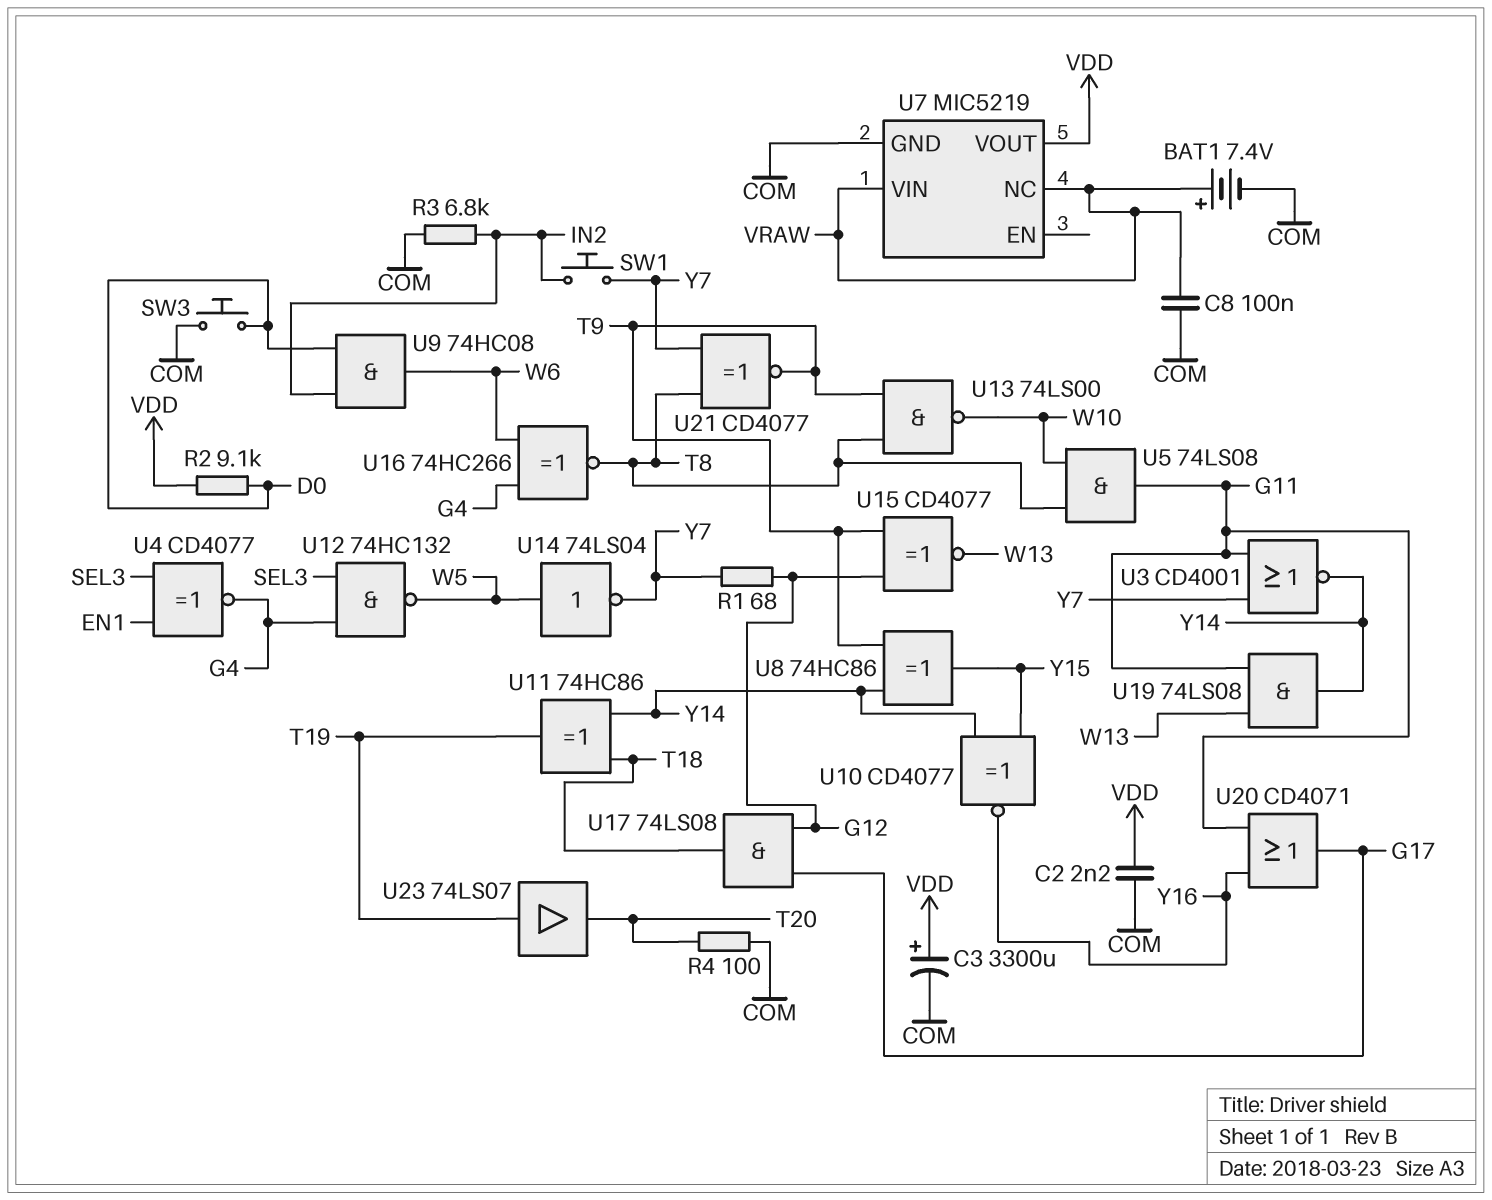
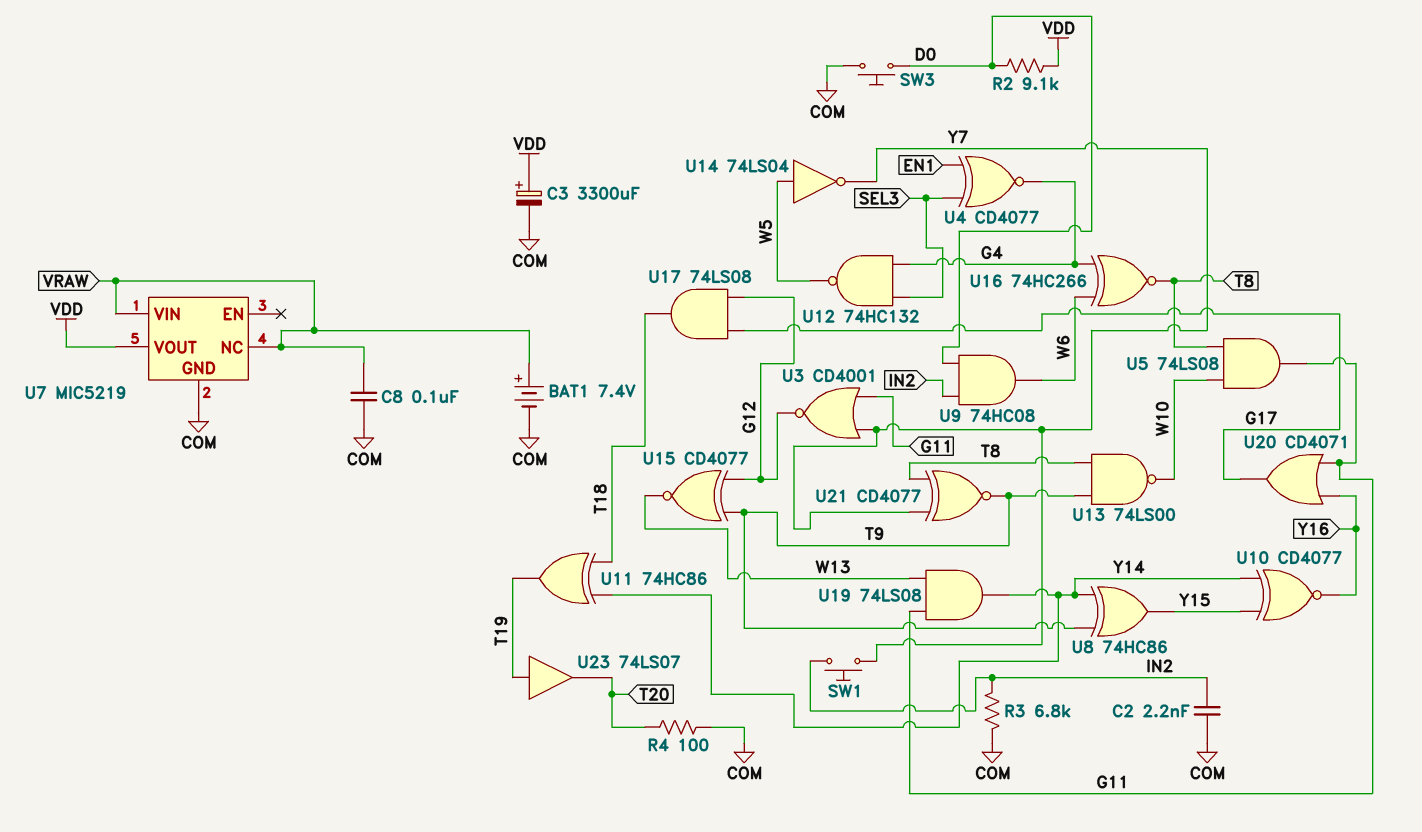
C2: 2.2nF (COM, VDD) -> 2.2nF (COM, IN2)
R1: 68 (G12, Y7) -> none
U3: NOR CD4001 (in G11, in Y7, out Y14) -> NOR CD4001 (in G11, in Y7, out G12)

